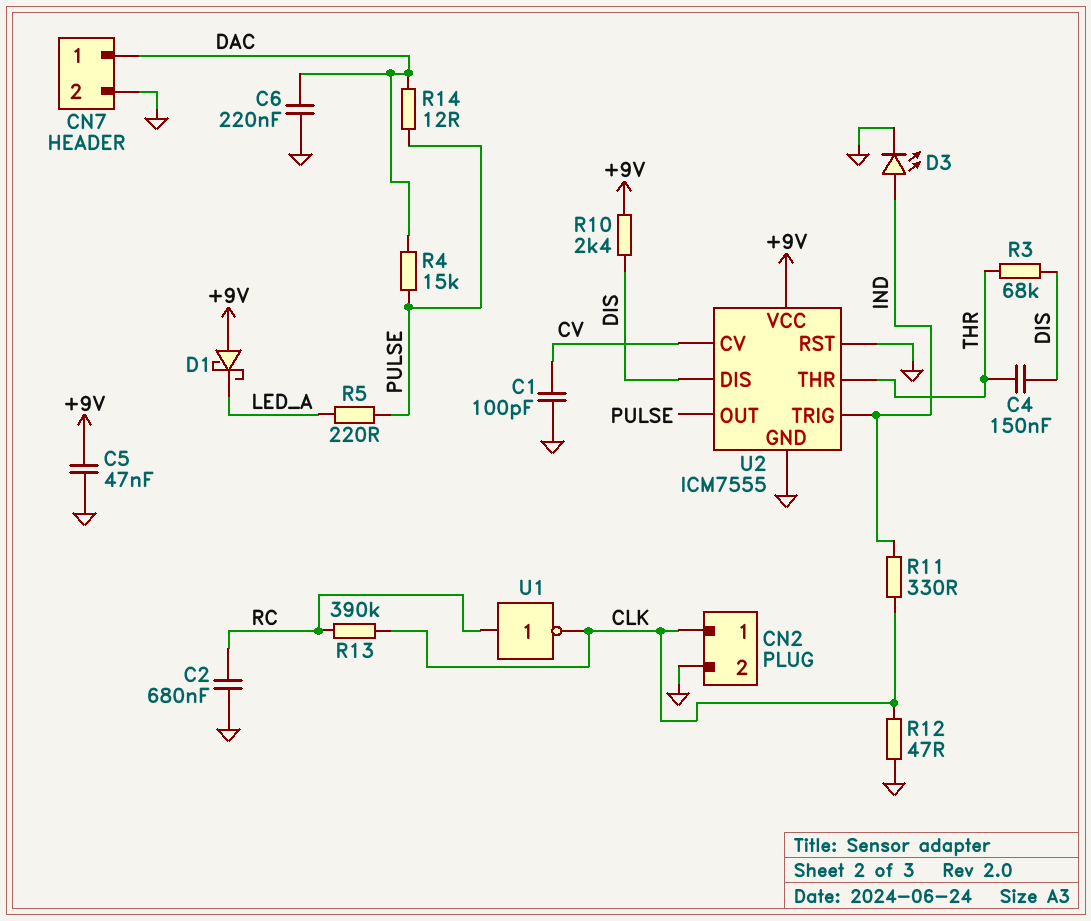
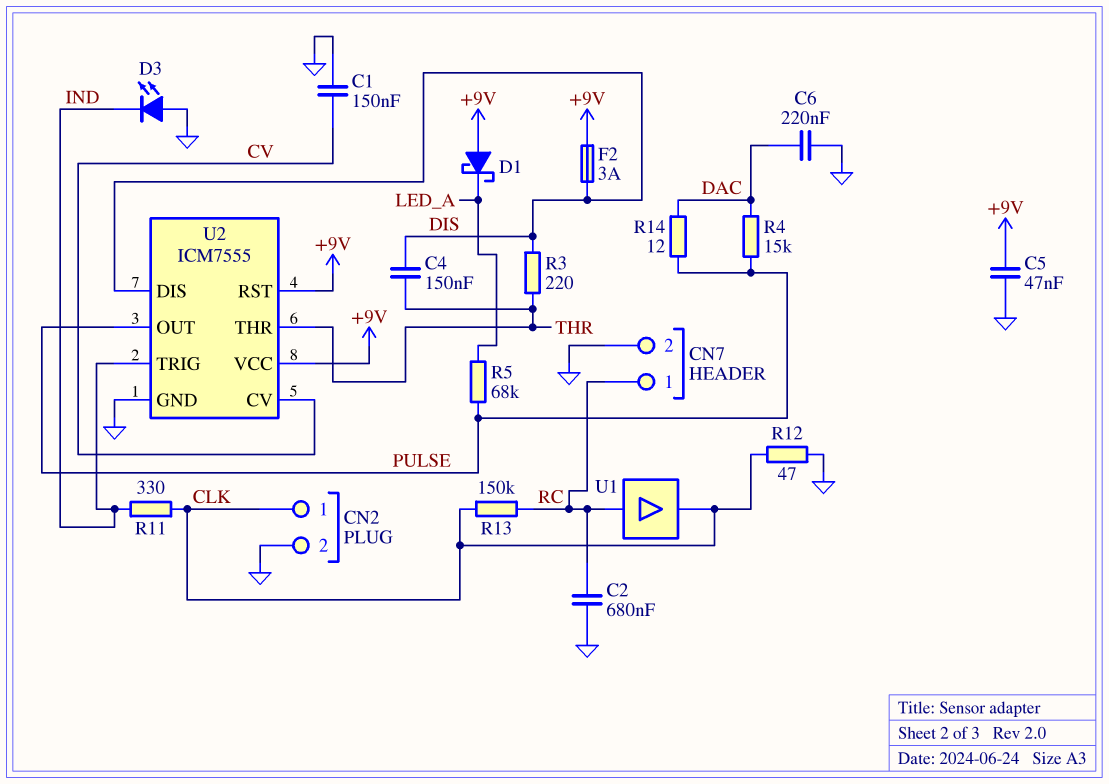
C1: 100pF (CV, GND) -> 150nF (CV, GND)
CN7 pin 1: DAC -> RC
D3: LED (A IND, K GND) -> LED (A GND, K IND)
F2: none -> 3A (+9V, DIS)
R3: 68k (DIS, THR) -> 220 (DIS, THR)
R5: 220 (LED_A, PULSE) -> 68k (LED_A, PULSE)
R10: 2.4k (+9V, DIS) -> none
R13: 390k (CLK, RC) -> 150k (CLK, RC)
U1: NOT (in RC, out CLK) -> buffer (in RC, out CLK)
U2 pin RST: GND -> +9V

